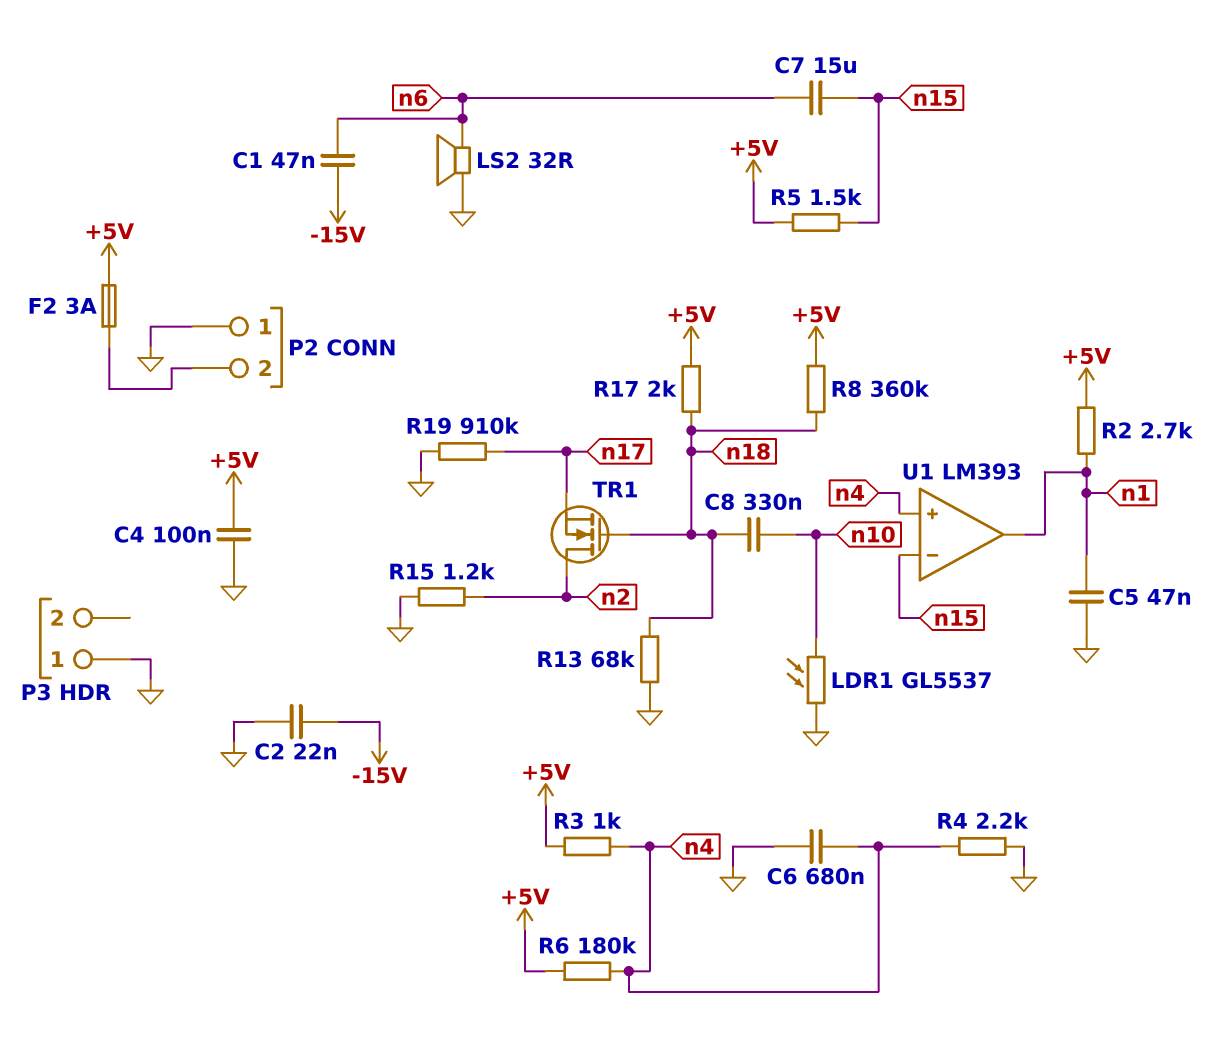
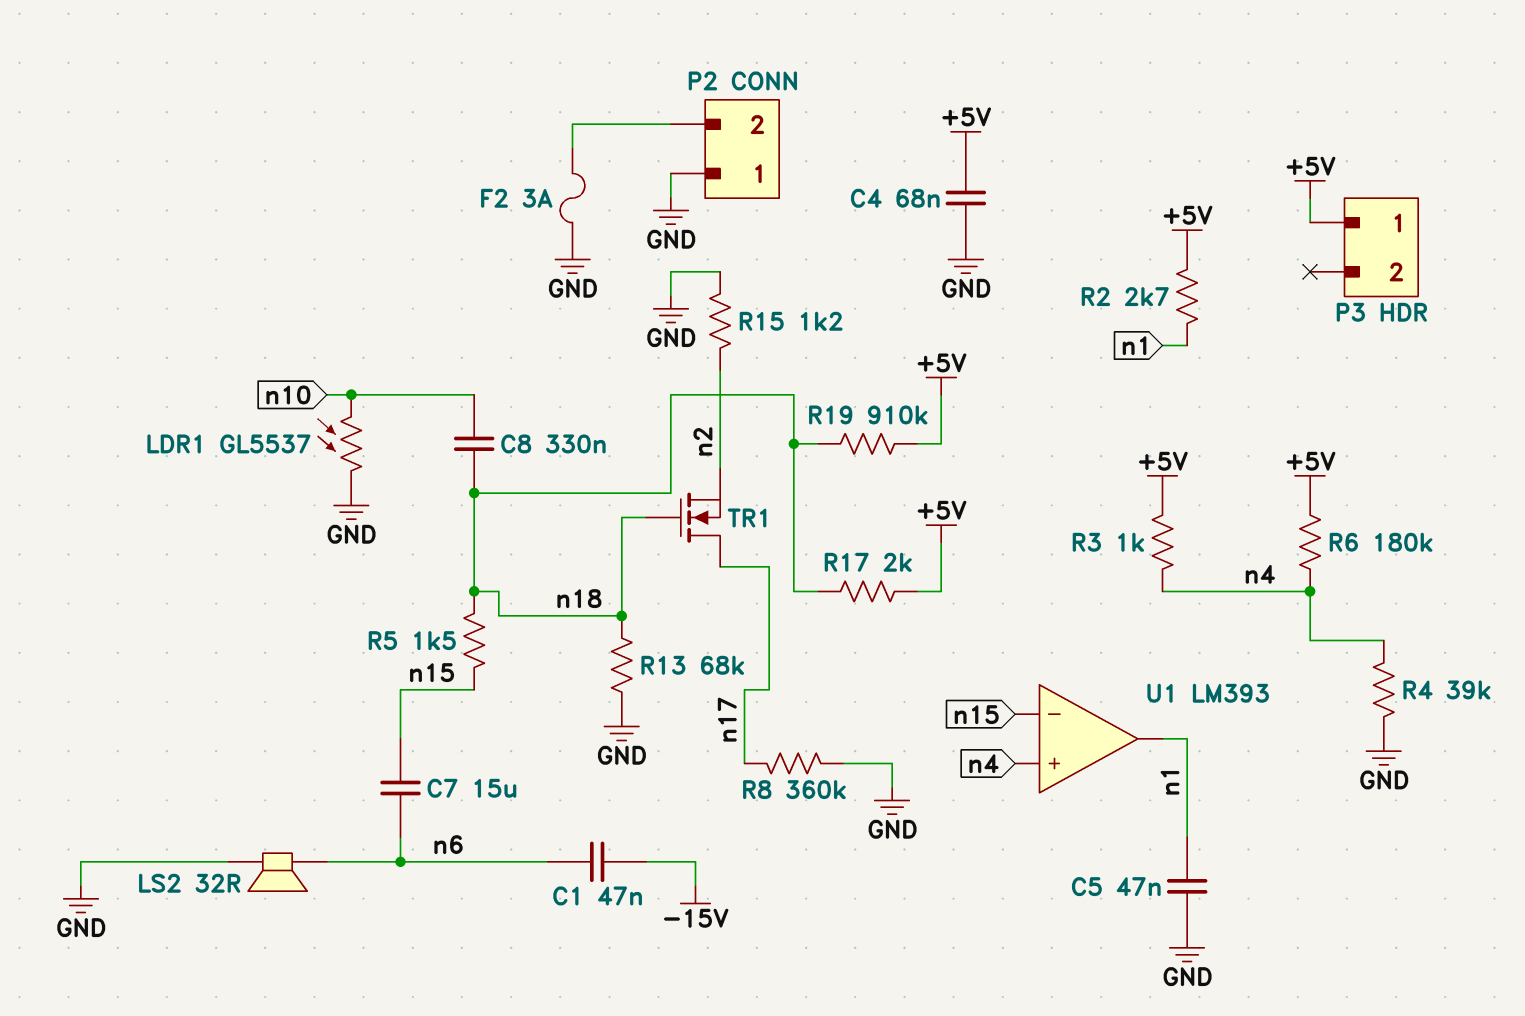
C2: 22nF (-15V, GND) -> none
C4: 100nF (+5V, GND) -> 68nF (+5V, GND)
C6: 680nF (GND, n4) -> none
F2: 3A (+5V, P2/2) -> 3A (GND, P2/2)
P3 pin 1: GND -> +5V
R4: 2.2k (GND, n4) -> 39k (GND, n4)
R5: 1.5k (+5V, n15) -> 1.5k (n15, n18)
R8: 360k (+5V, n18) -> 360k (GND, n17)
R19: 910k (GND, n17) -> 910k (+5V, n18)
TR1: NMOS (G n18, D n2, S n17) -> NMOS (G n18, D n17, S n2)

